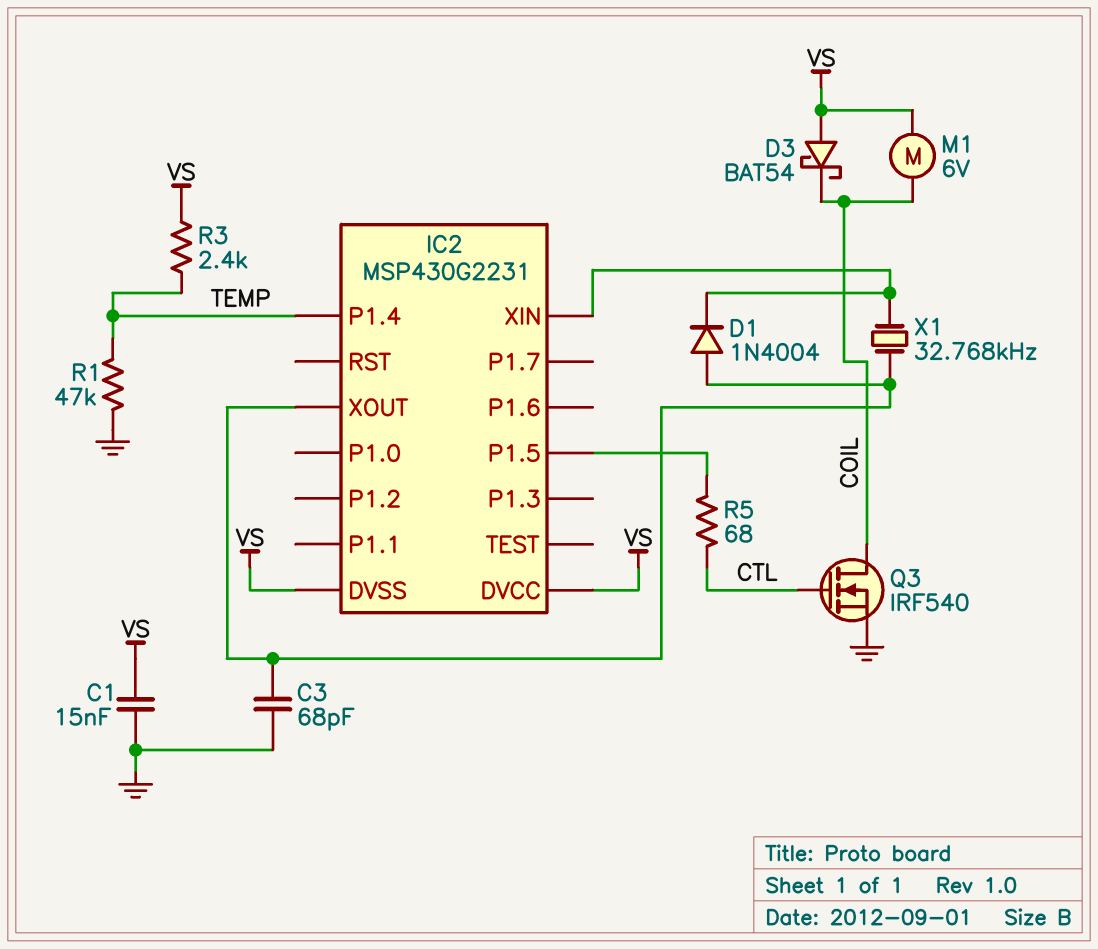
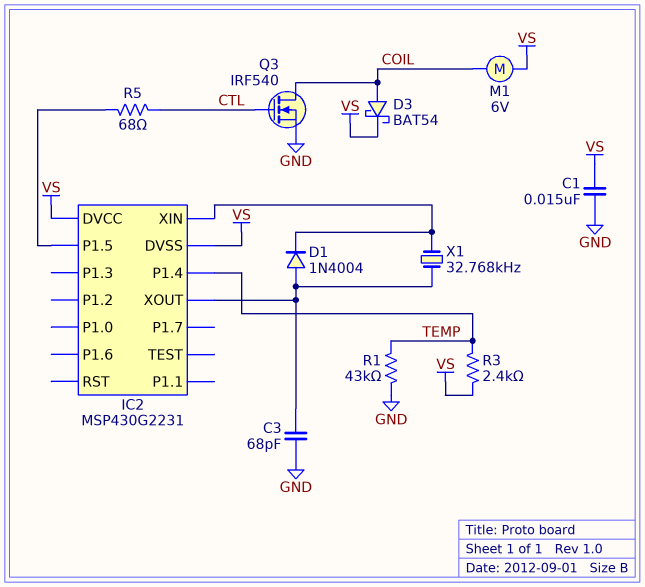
D3: schottky BAT54 (A VS, K COIL) -> schottky BAT54 (A COIL, K VS)
R1: 47k (GND, TEMP) -> 43k (GND, TEMP)

